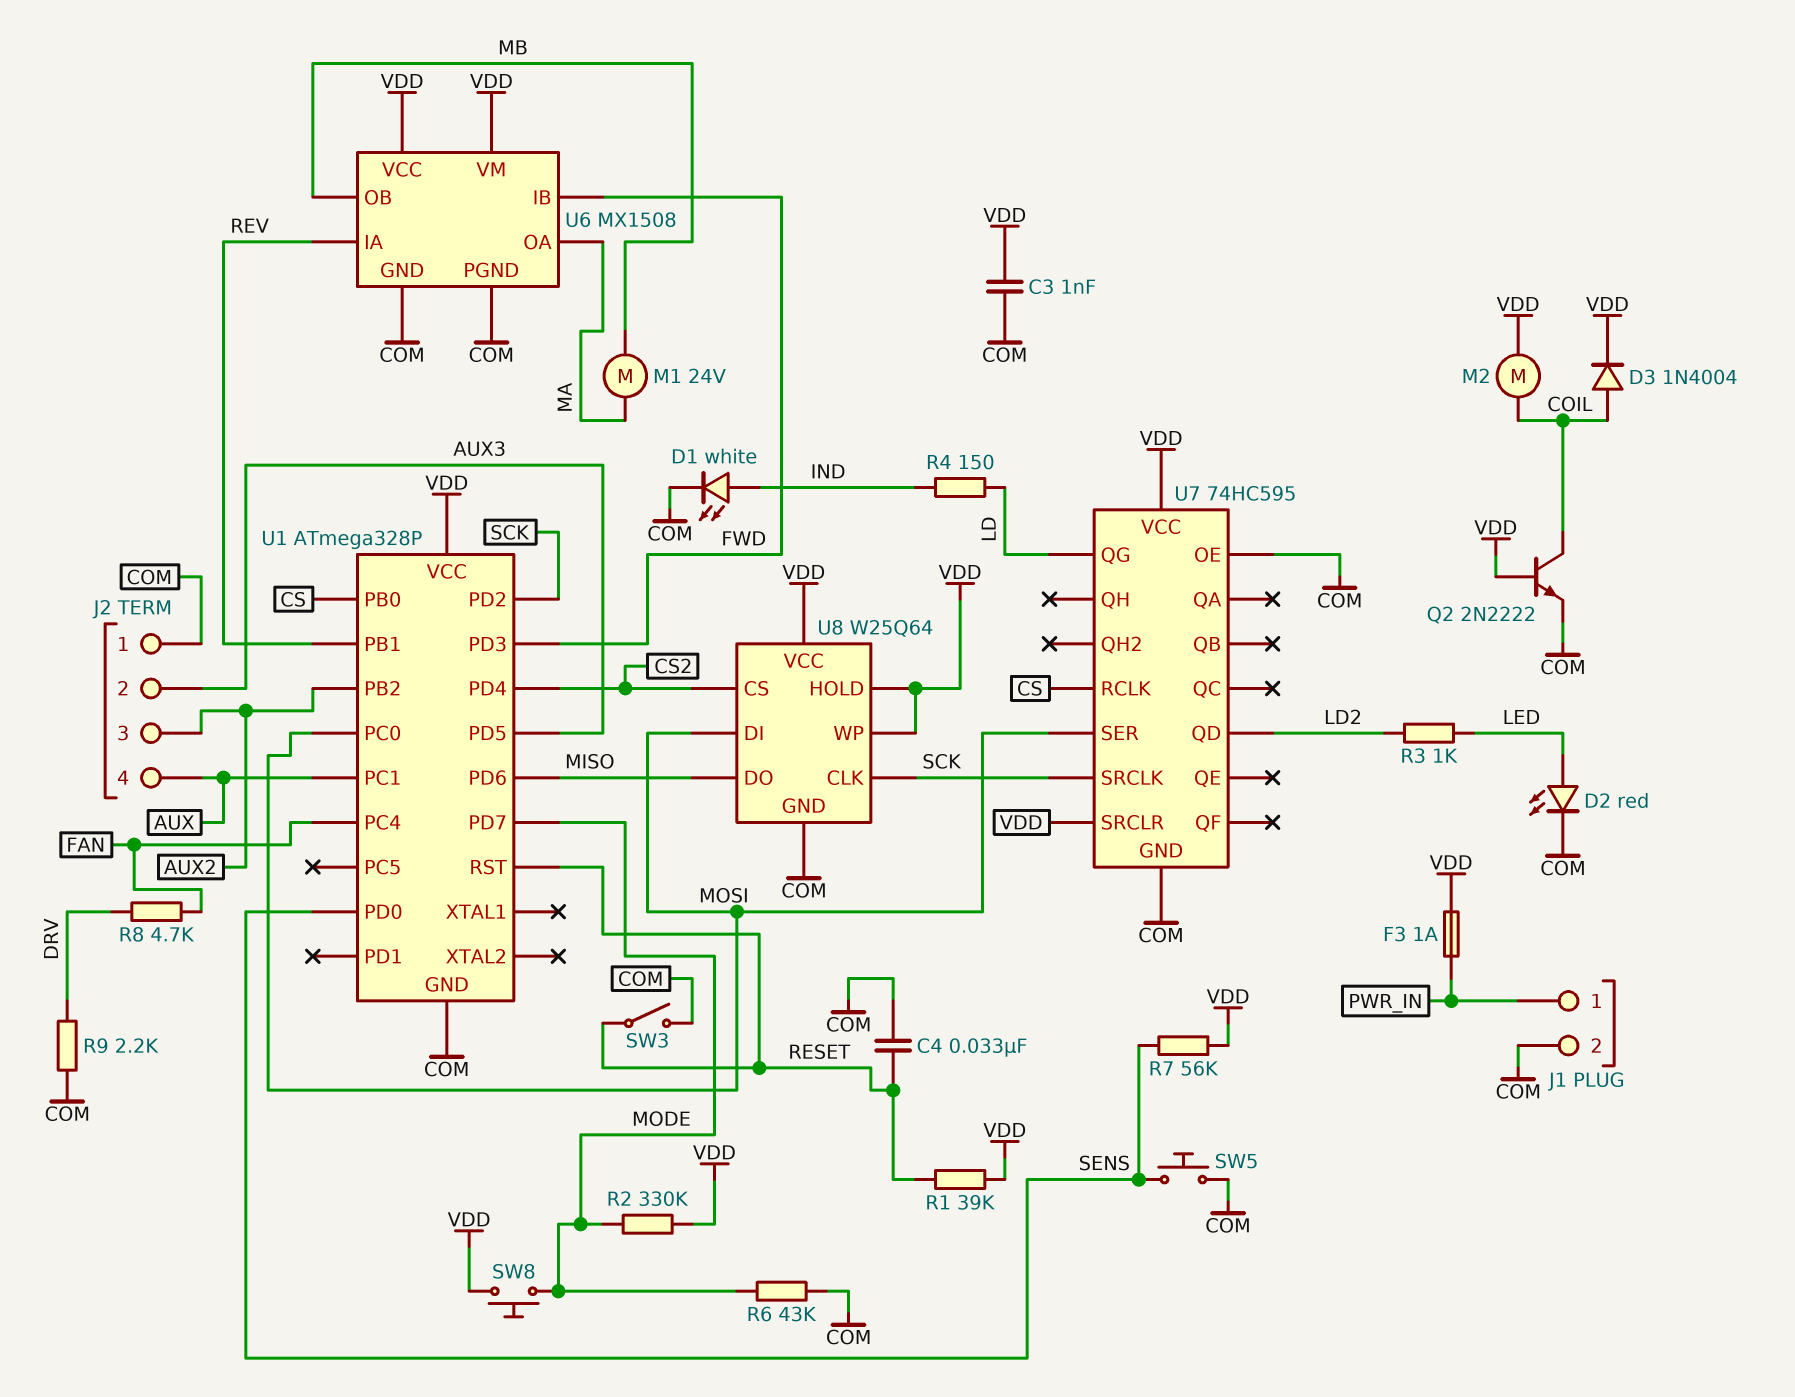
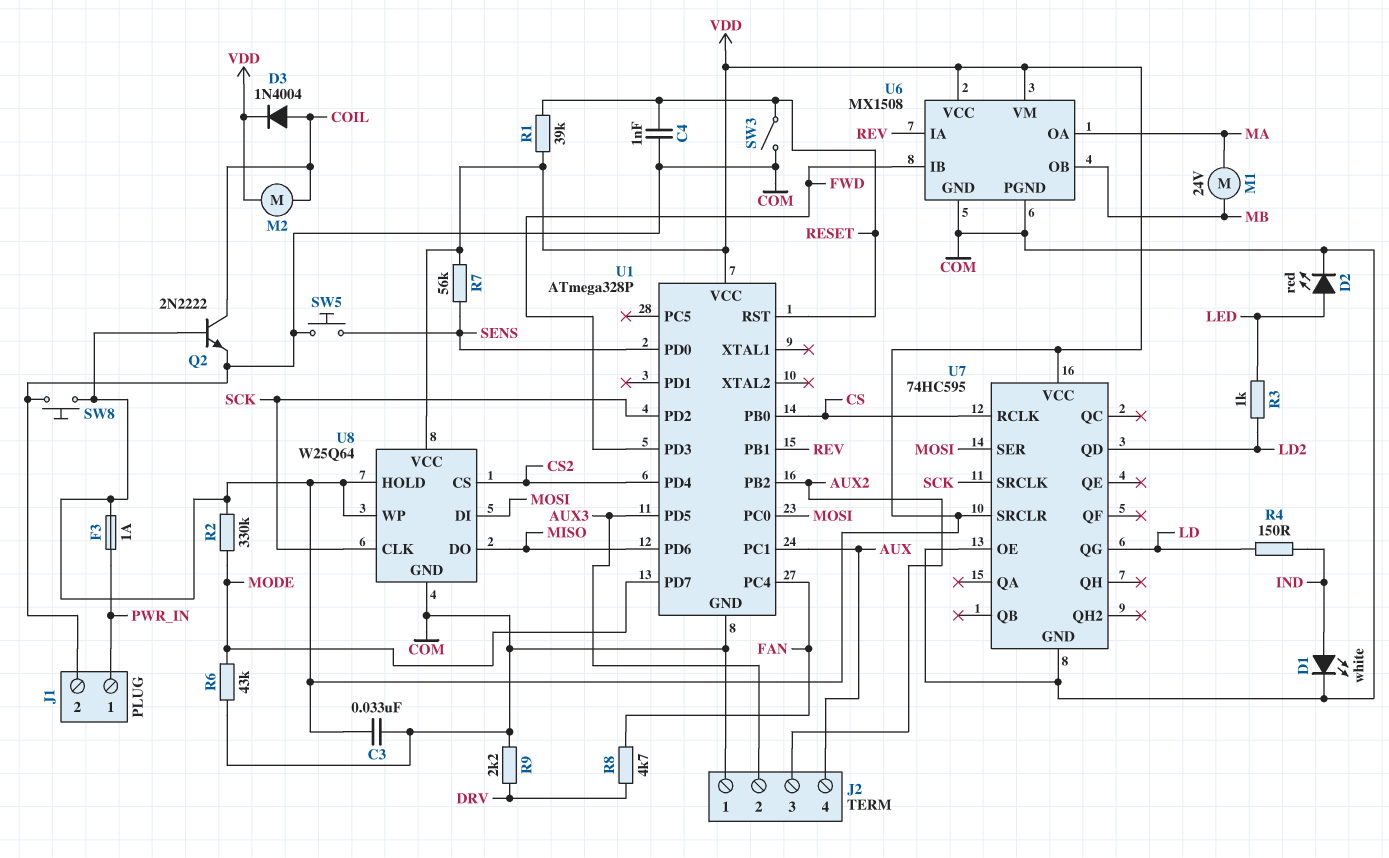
C3: 1nF (COM, VDD) -> 33nF (COM, VDD)
C4: 33nF (COM, RESET) -> 1nF (COM, RESET)
SW8: button (MODE, VDD) -> button (COM, VDD)

